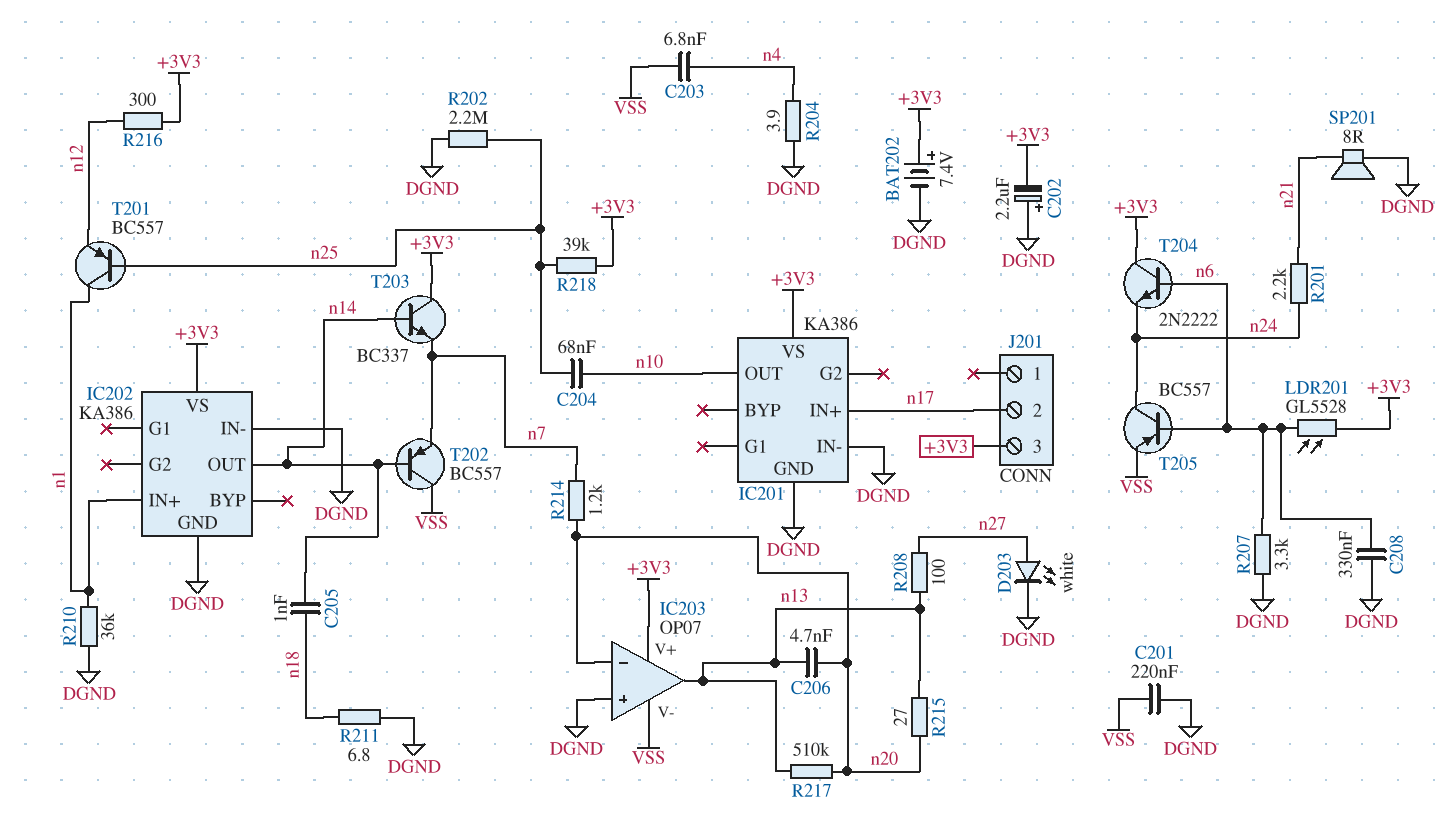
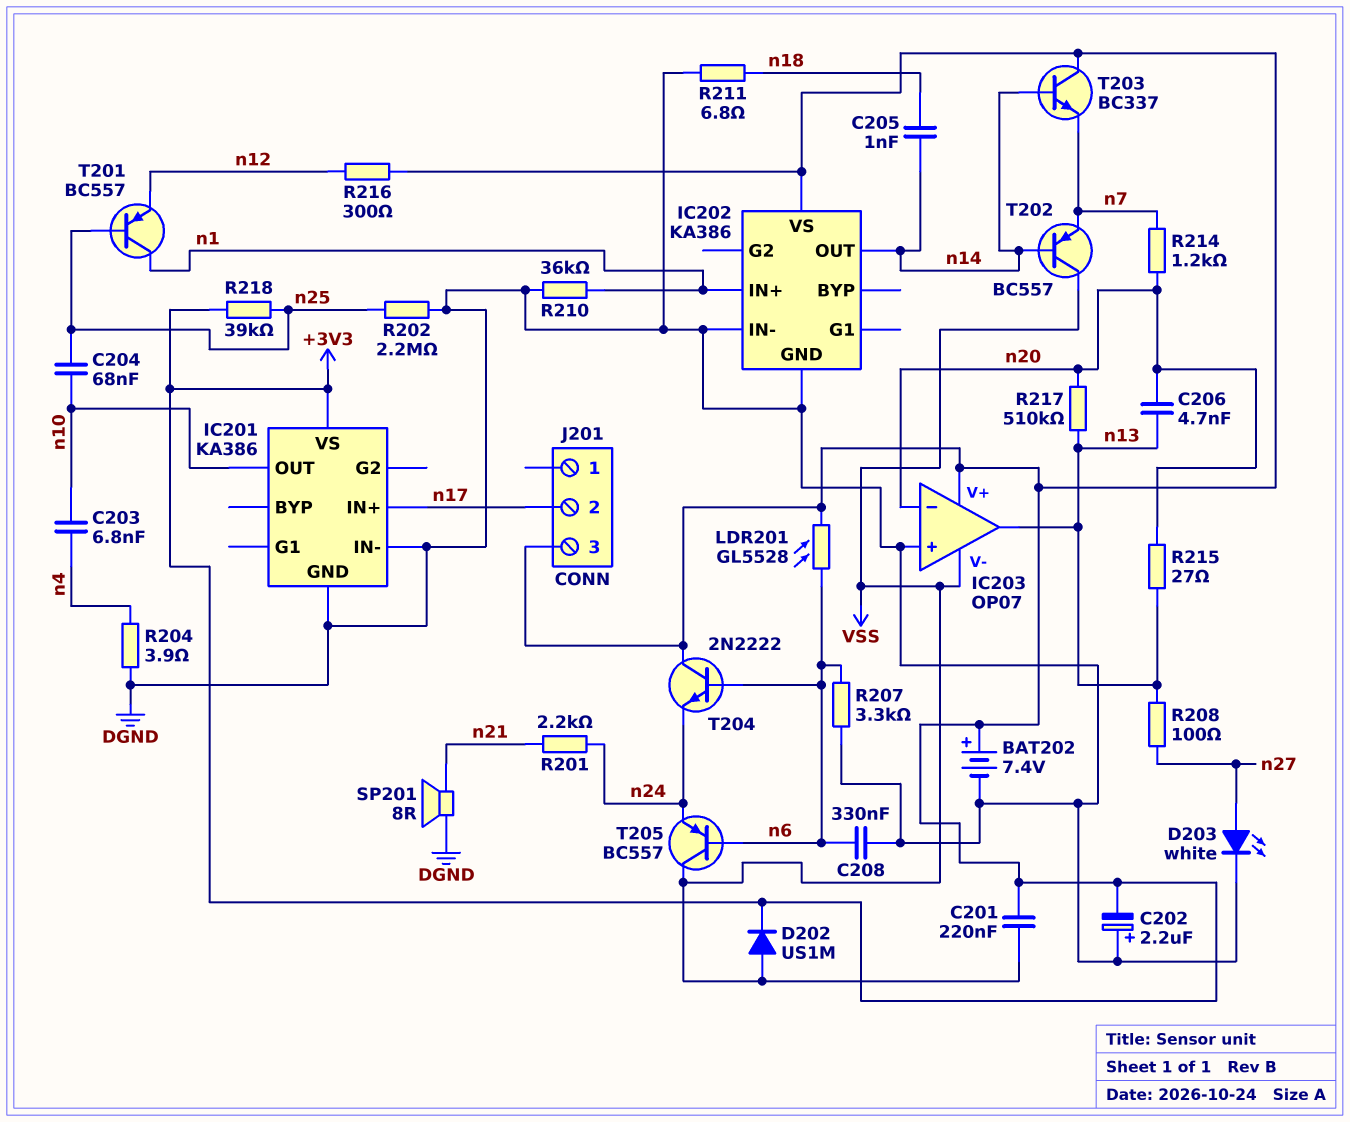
C201: 220nF (DGND, VSS) -> 220nF (+3V3, VSS)
C203: 6.8nF (VSS, n4) -> 6.8nF (n4, n10)
D202: none -> diode US1M (A VSS, K +3V3)
T205: PNP BC557 (B n6, C n24, E VSS) -> PNP BC557 (B n6, C VSS, E n24)

